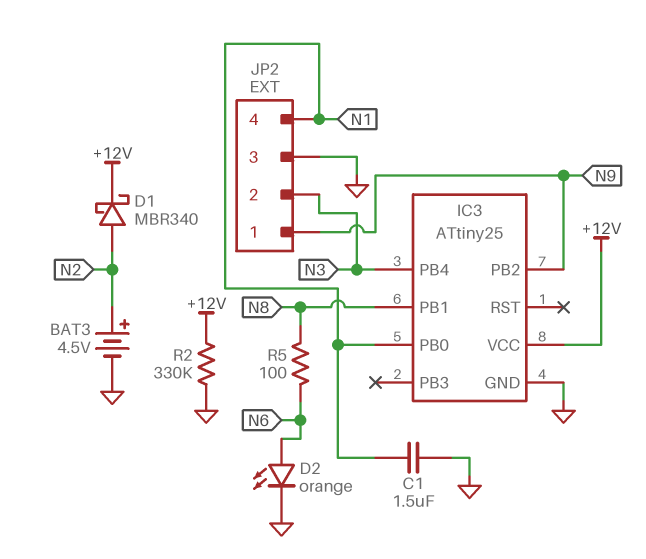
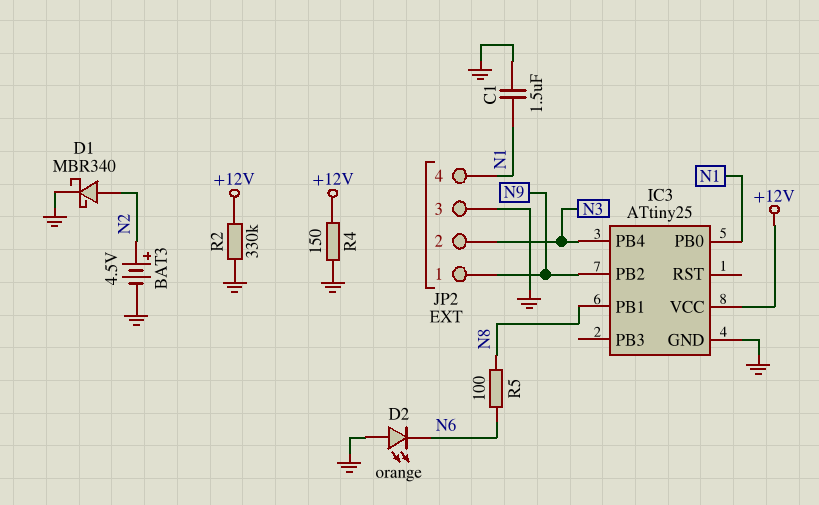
D1: schottky MBR340 (A N2, K +12V) -> schottky MBR340 (A N2, K GND)
D2: LED orange (A N6, K GND) -> LED orange (A GND, K N6)
R4: none -> 150 (+12V, GND)

